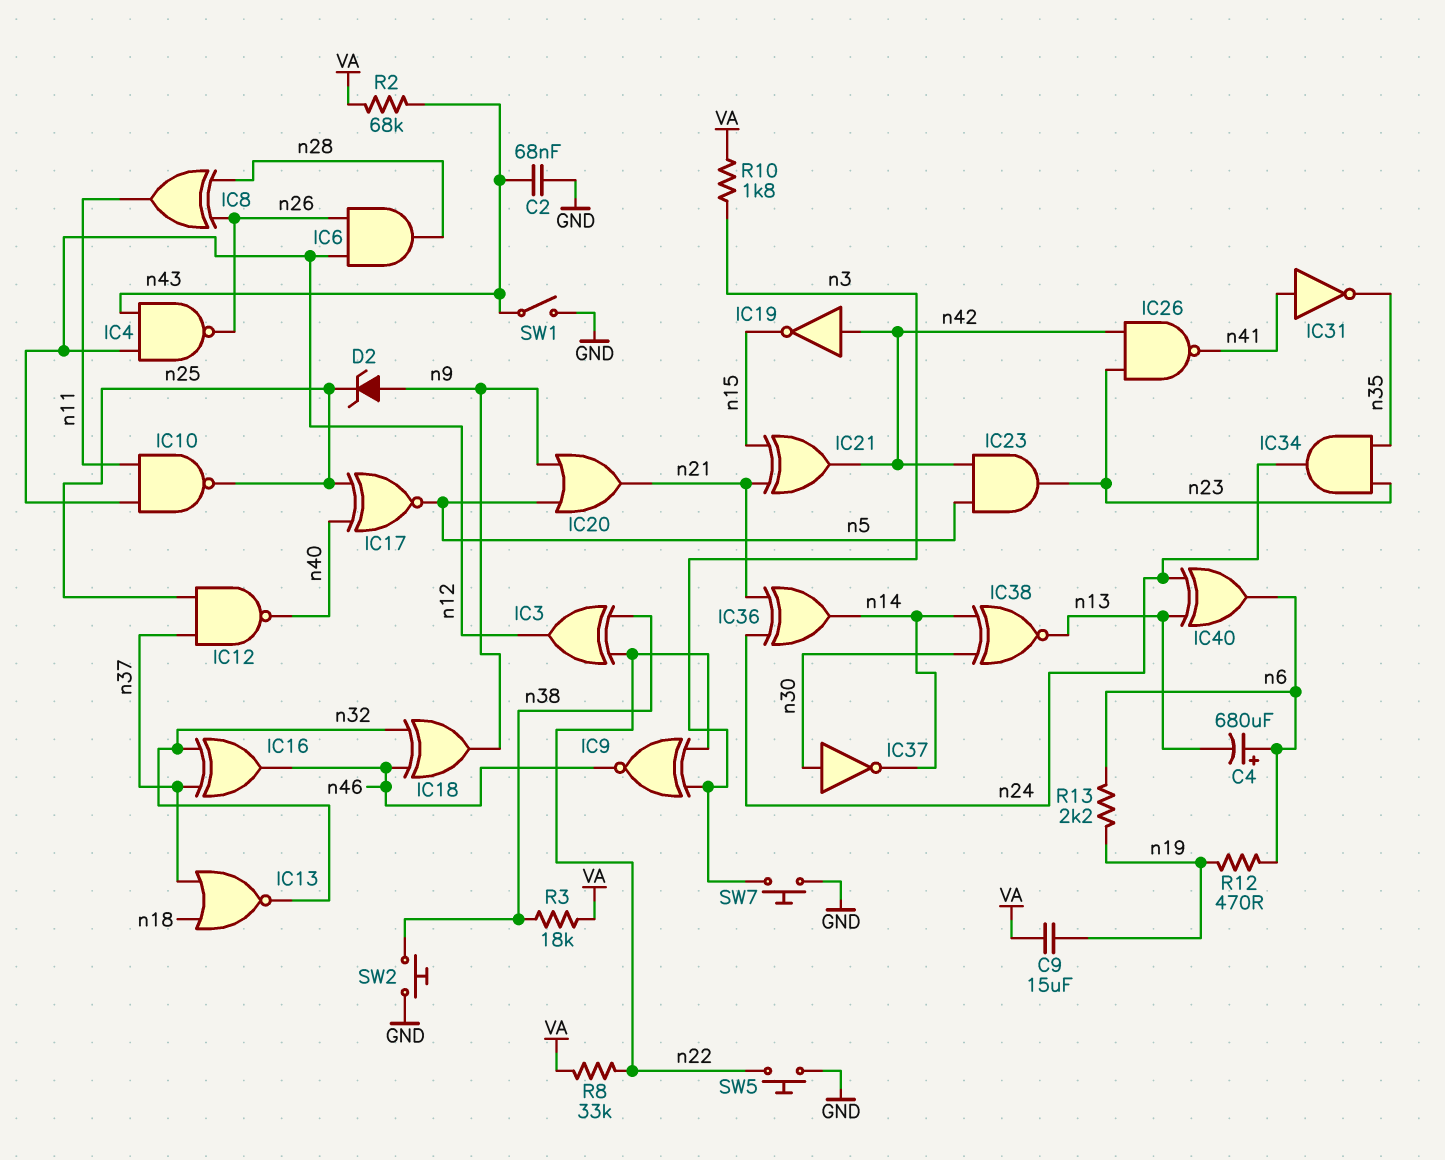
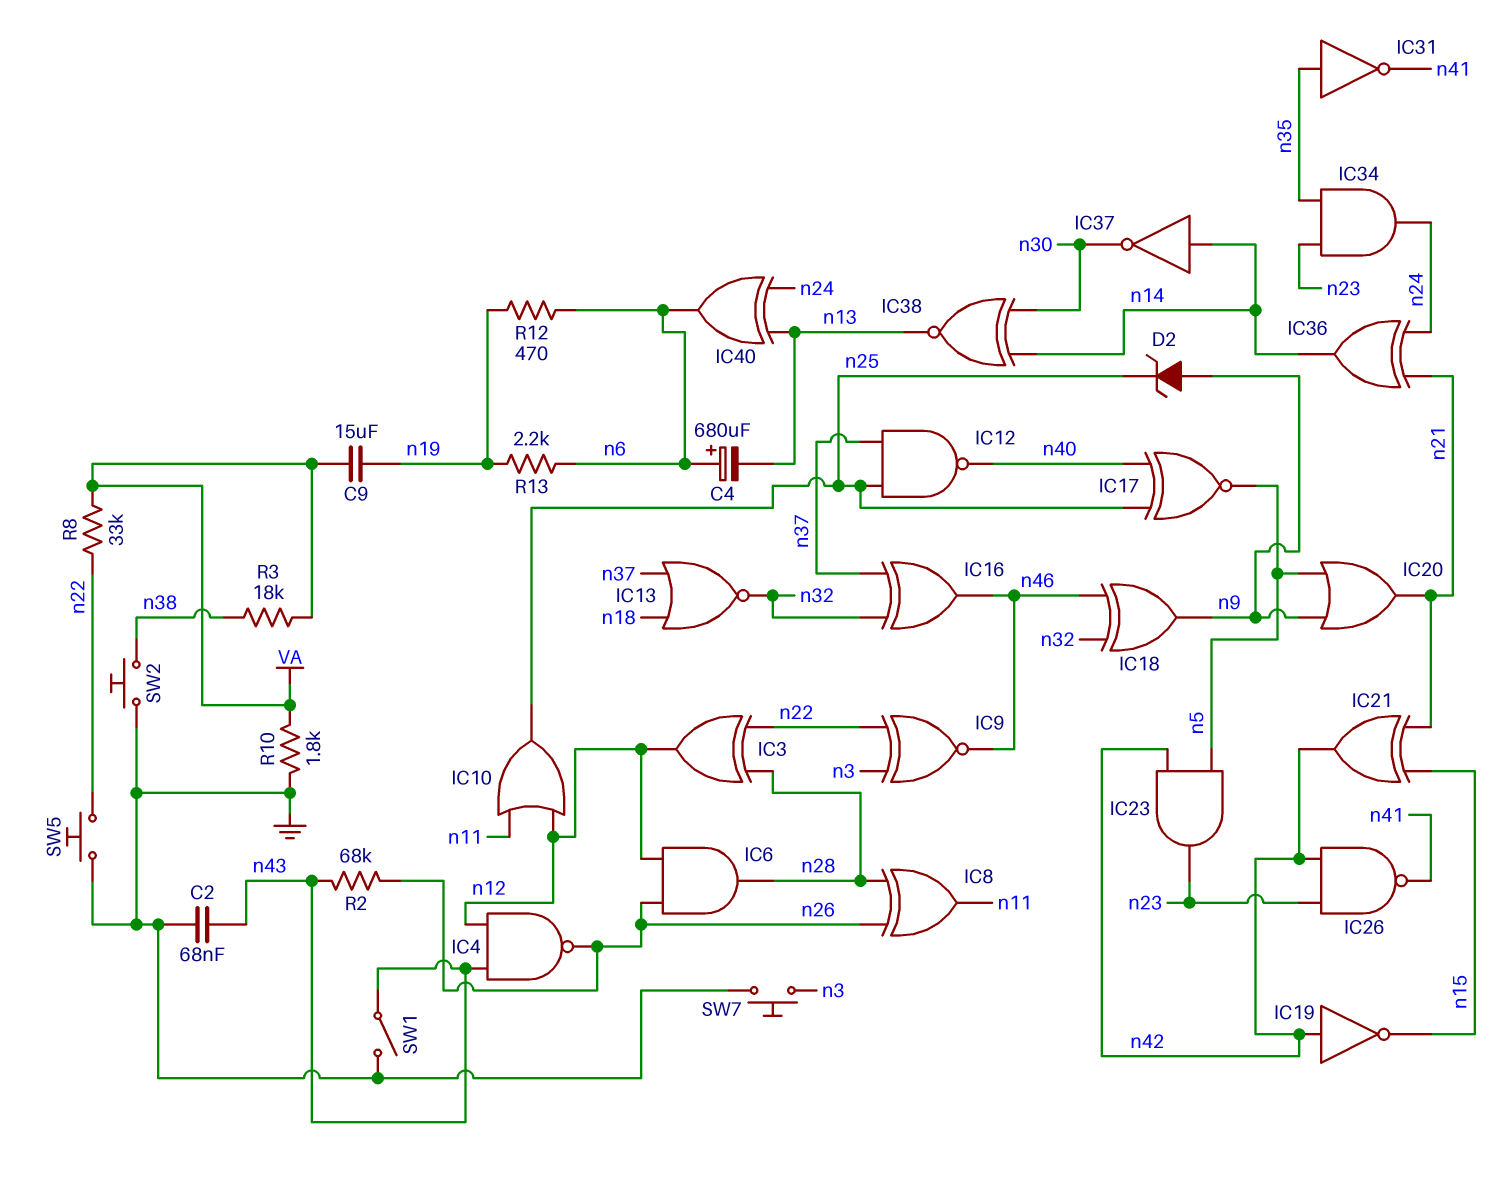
IC3: XOR (in n22, in n38, out n12) -> XOR (in n22, in n28, out n12)
IC10: NAND (in n11, in n12, out n25) -> OR (in n11, in n12, out n25)
IC31: NOT (in n41, out n35) -> NOT (in n35, out n41)
IC37: NOT (in n30, out n14) -> NOT (in n14, out n30)
R2: 68k (VA, n43) -> 68k (n26, n43)
R10: 1.8k (VA, n3) -> 1.8k (GND, VA)

